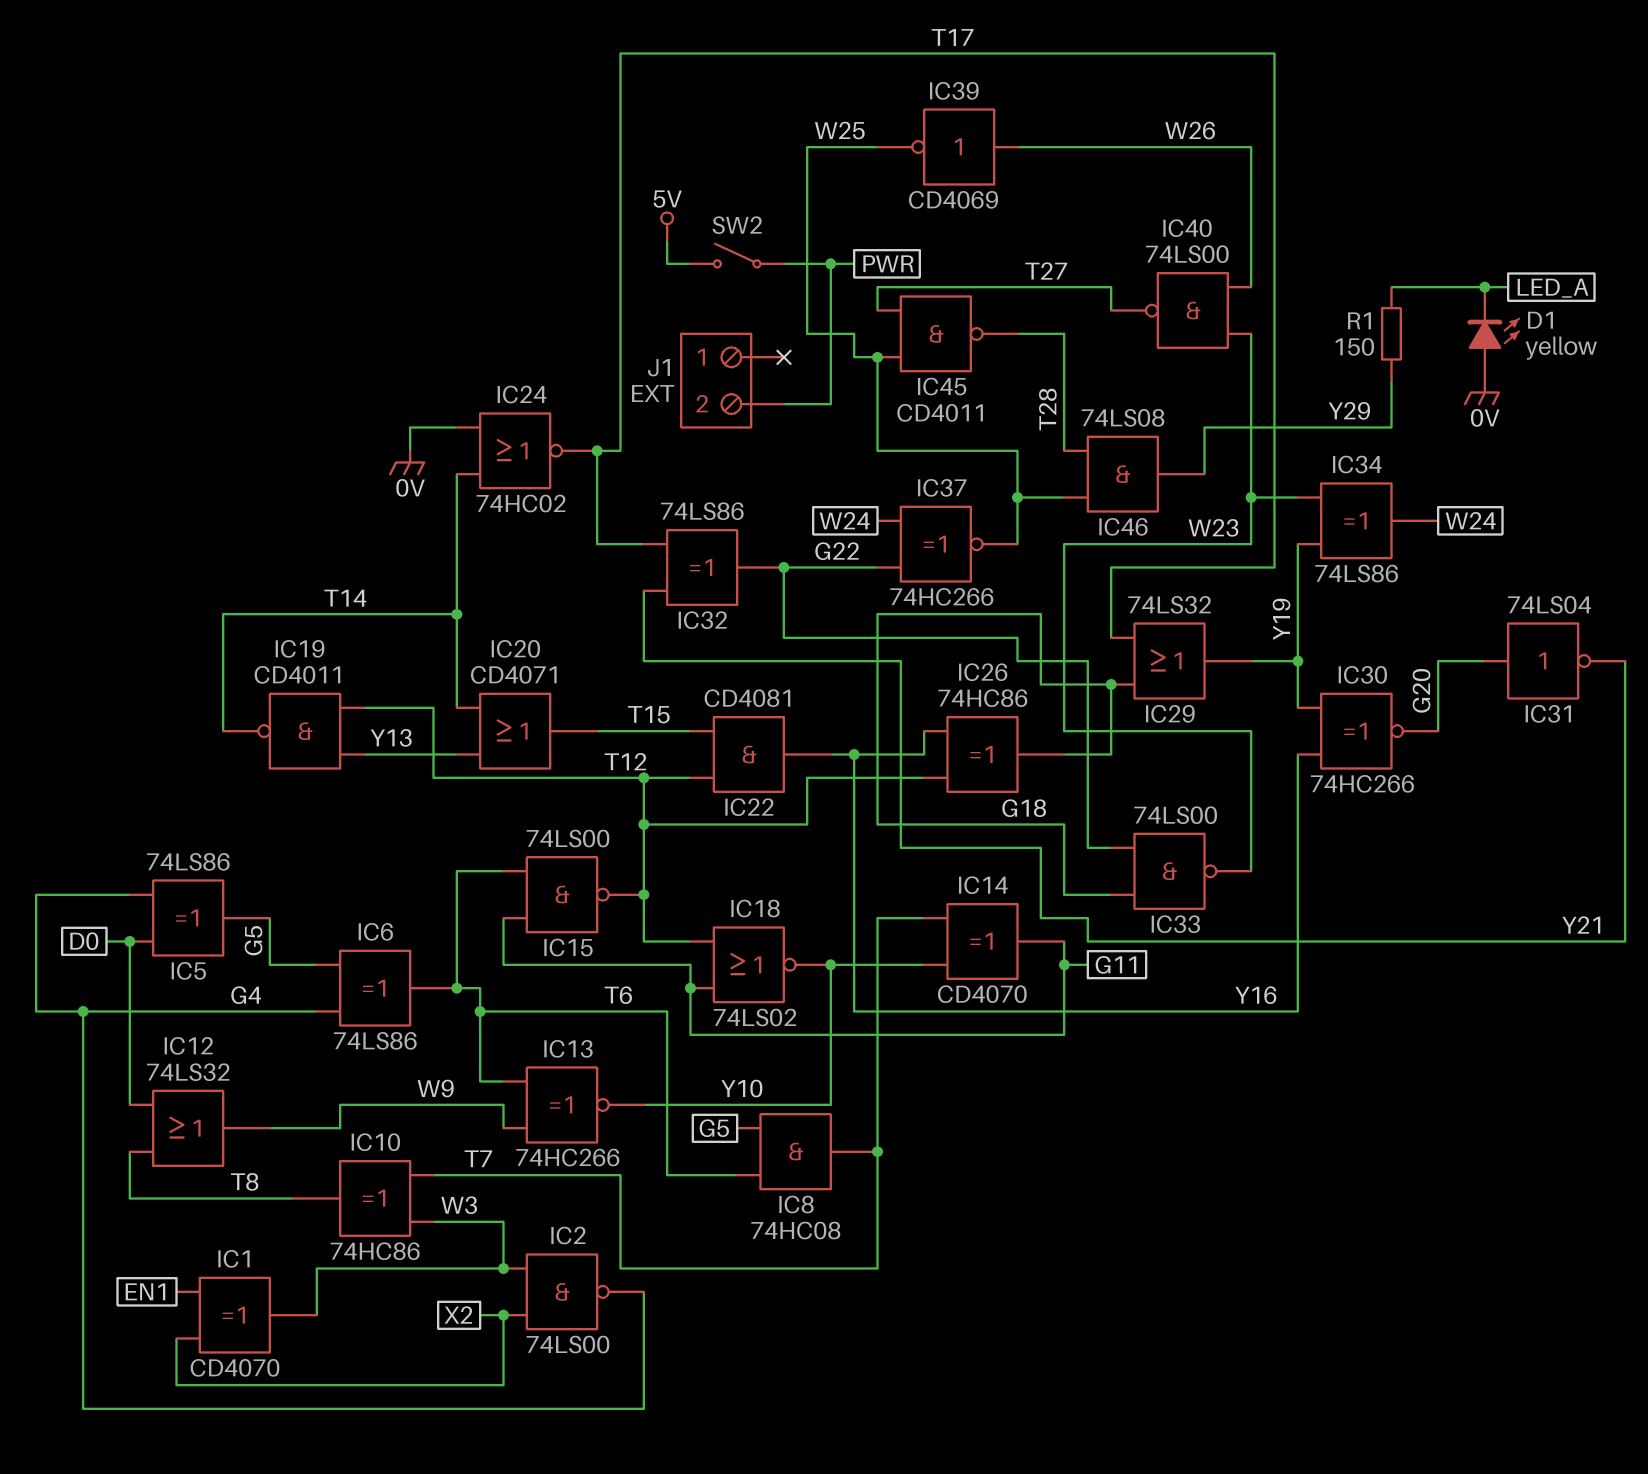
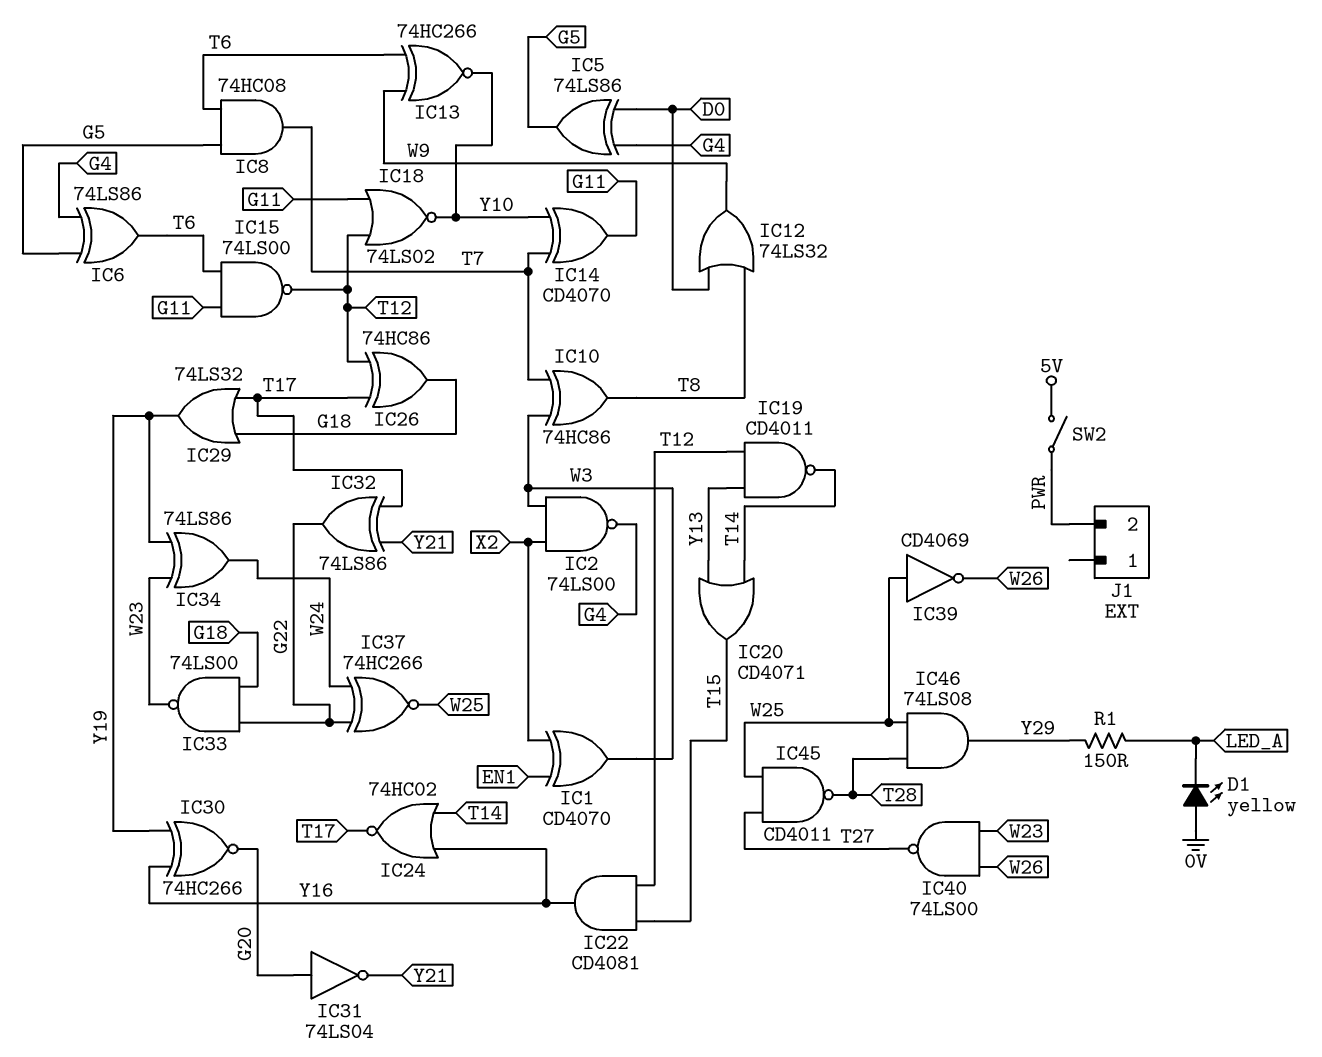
IC24: NOR 74HC02 (in 0V, in T14, out T17) -> NOR 74HC02 (in T14, in Y16, out T17)
IC26: XOR 74HC86 (in T12, in Y16, out G18) -> XOR 74HC86 (in T12, in T17, out G18)
IC39: NOT CD4069 (in W26, out W25) -> NOT CD4069 (in W25, out W26)

